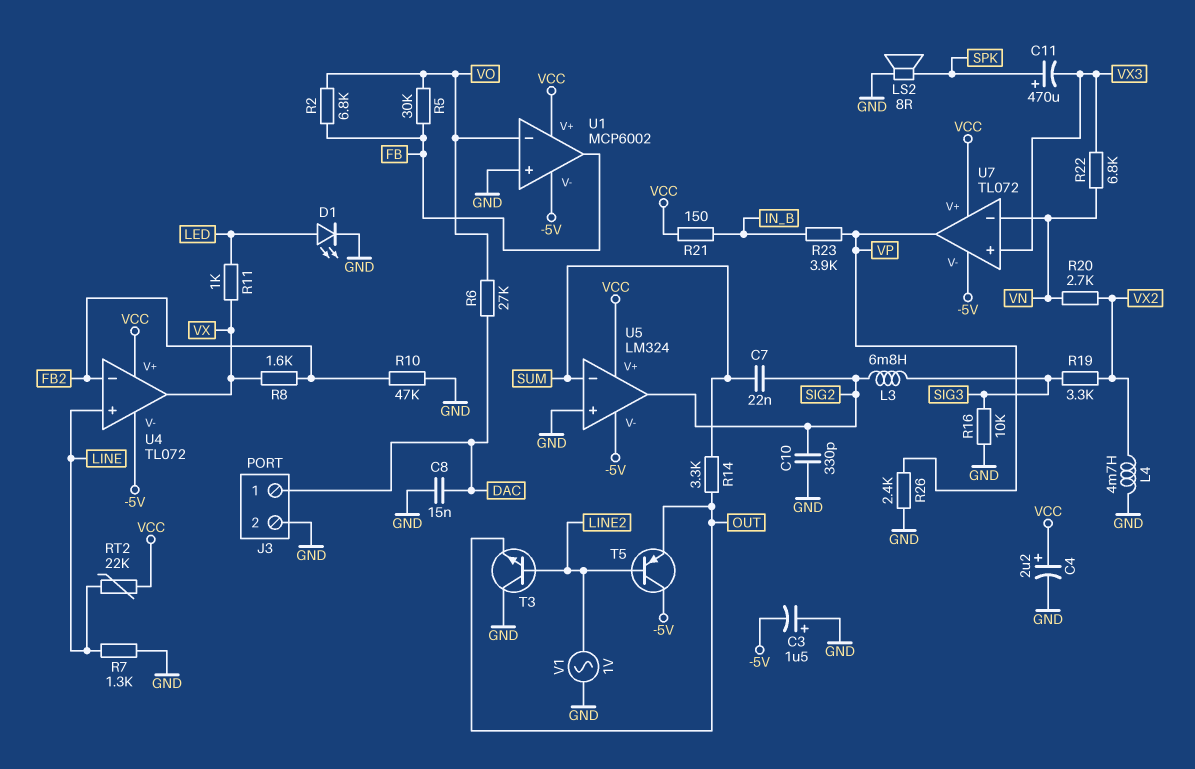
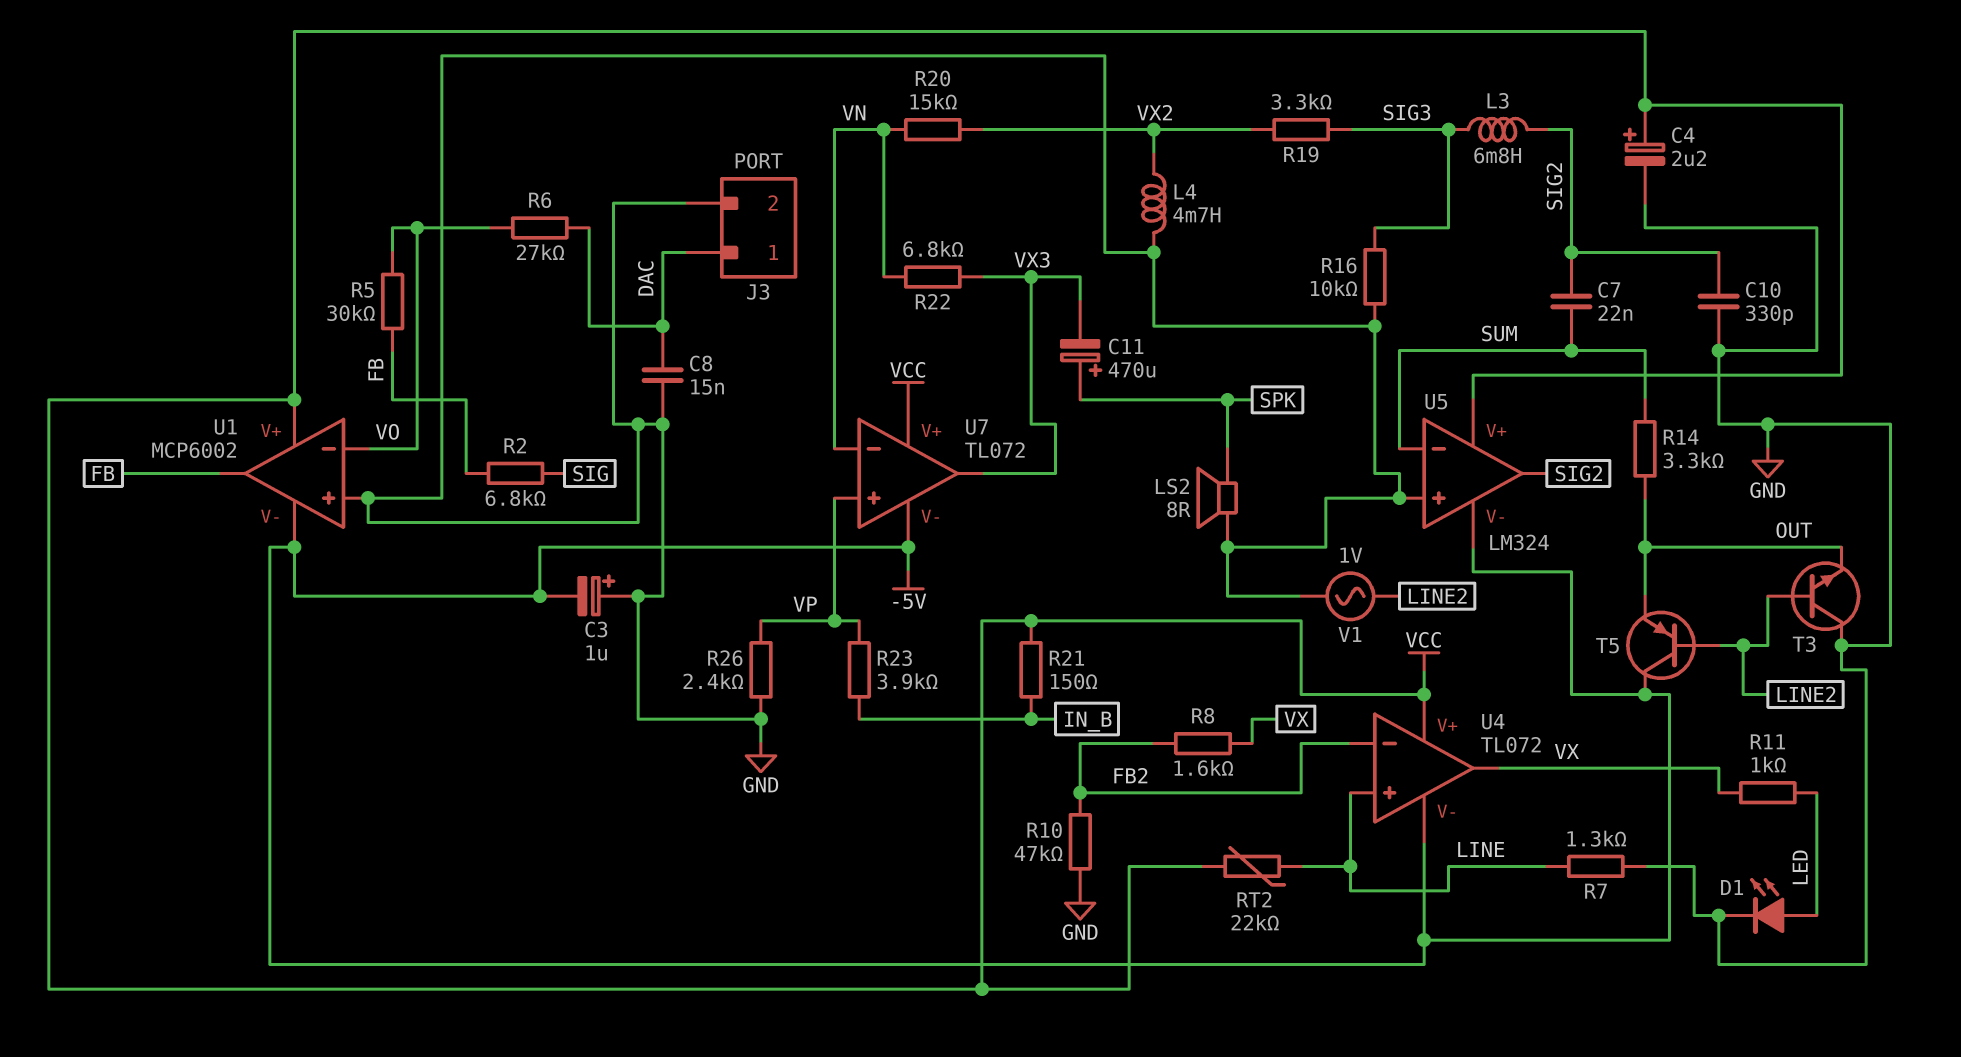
C3: 1.5uF (plus GND, minus -5V) -> 1uF (plus GND, minus -5V)
R2: 6.8k (FB, VO) -> 6.8k (FB, SIG)
R20: 2.7k (VN, VX2) -> 15k (VN, VX2)
U7 pin in+: VX3 -> VP
U7 pin out: VP -> VX3

